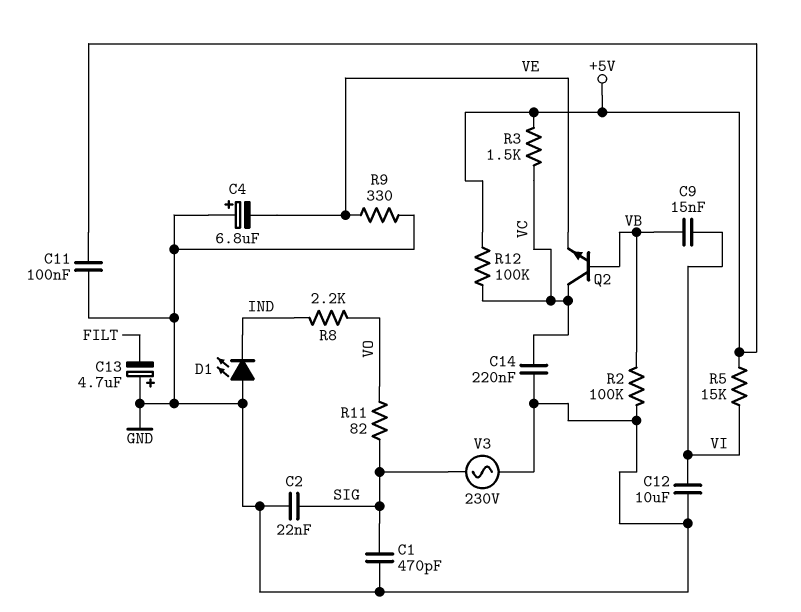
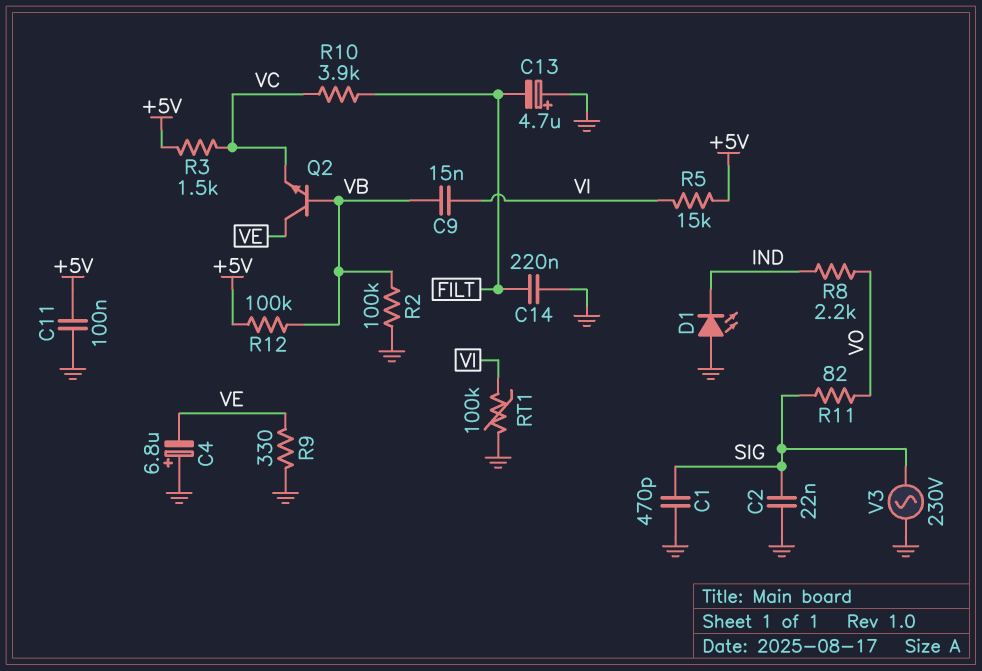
C12: 10uF (GND, VI) -> none
C14: 220nF (GND, VC) -> 220nF (FILT, GND)
Q2: NPN (B VB, C VC, E VE) -> NPN (B VB, C VE, E VC)
R10: none -> 3.9k (FILT, VC)
R12: 100k (+5V, VC) -> 100k (+5V, VB)
RT1: none -> 100k (GND, VI)

